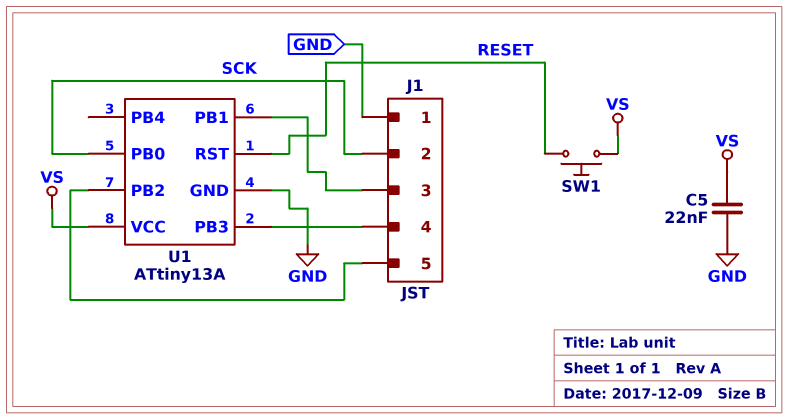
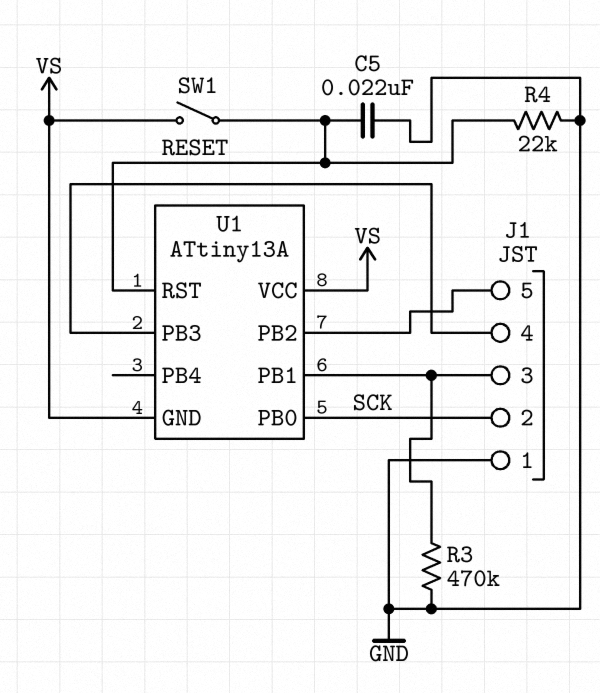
C5: 22nF (GND, VS) -> 22nF (GND, RESET)
R3: none -> 470k (GND, J1/3)
R4: none -> 22k (GND, RESET)
SW1: button (RESET, VS) -> switch (RESET, VS)
U1 pin GND: GND -> VS

